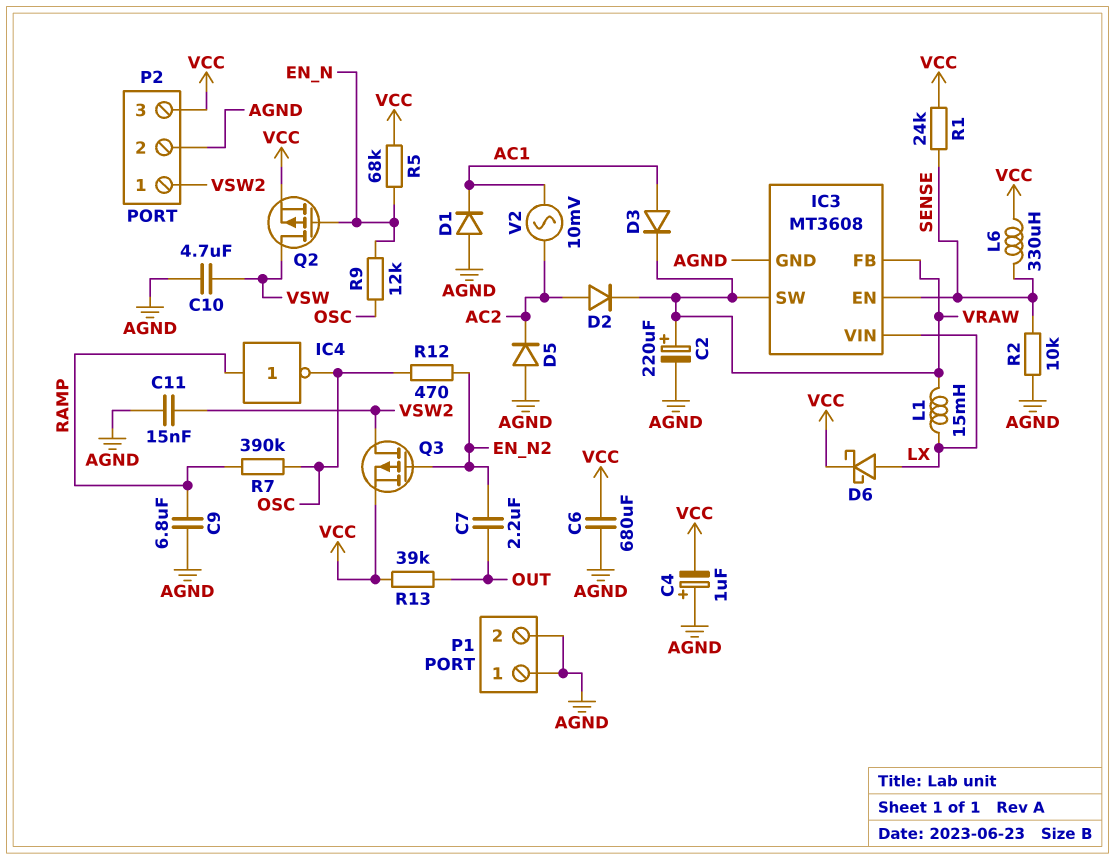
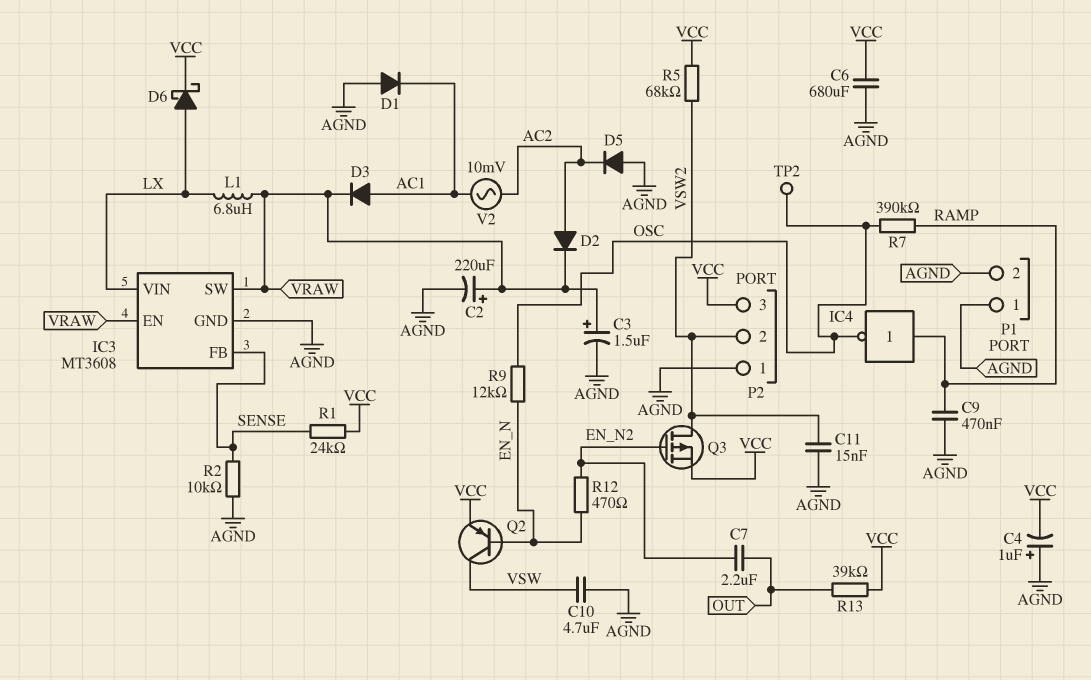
C3: none -> 1.5uF (plus VRAW, minus AGND)
C9: 6.8uF (AGND, RAMP) -> 470nF (AGND, RAMP)
IC3 pin EN: SENSE -> VRAW
IC3 pin FB: VRAW -> SENSE
L1: 15mH (LX, VRAW) -> 6.8uH (LX, VRAW)
L6: 330uH (SENSE, VCC) -> none
P2 pin 1: VSW2 -> AGND
P2 pin 2: AGND -> VSW2
Q2: PMOS (G EN_N, D VSW, S VCC) -> PNP (B EN_N, C VSW, E VCC)
R5: 68k (EN_N, VCC) -> 68k (VCC, VSW2)
R12: 470 (EN_N2, OSC) -> 470 (EN_N, EN_N2)
TP2: none -> test point (OSC)

